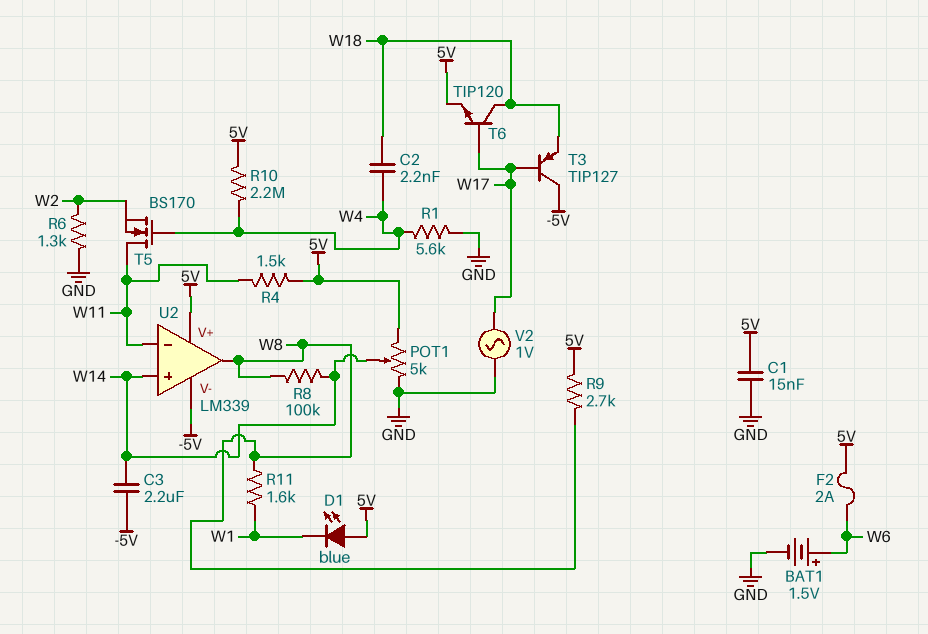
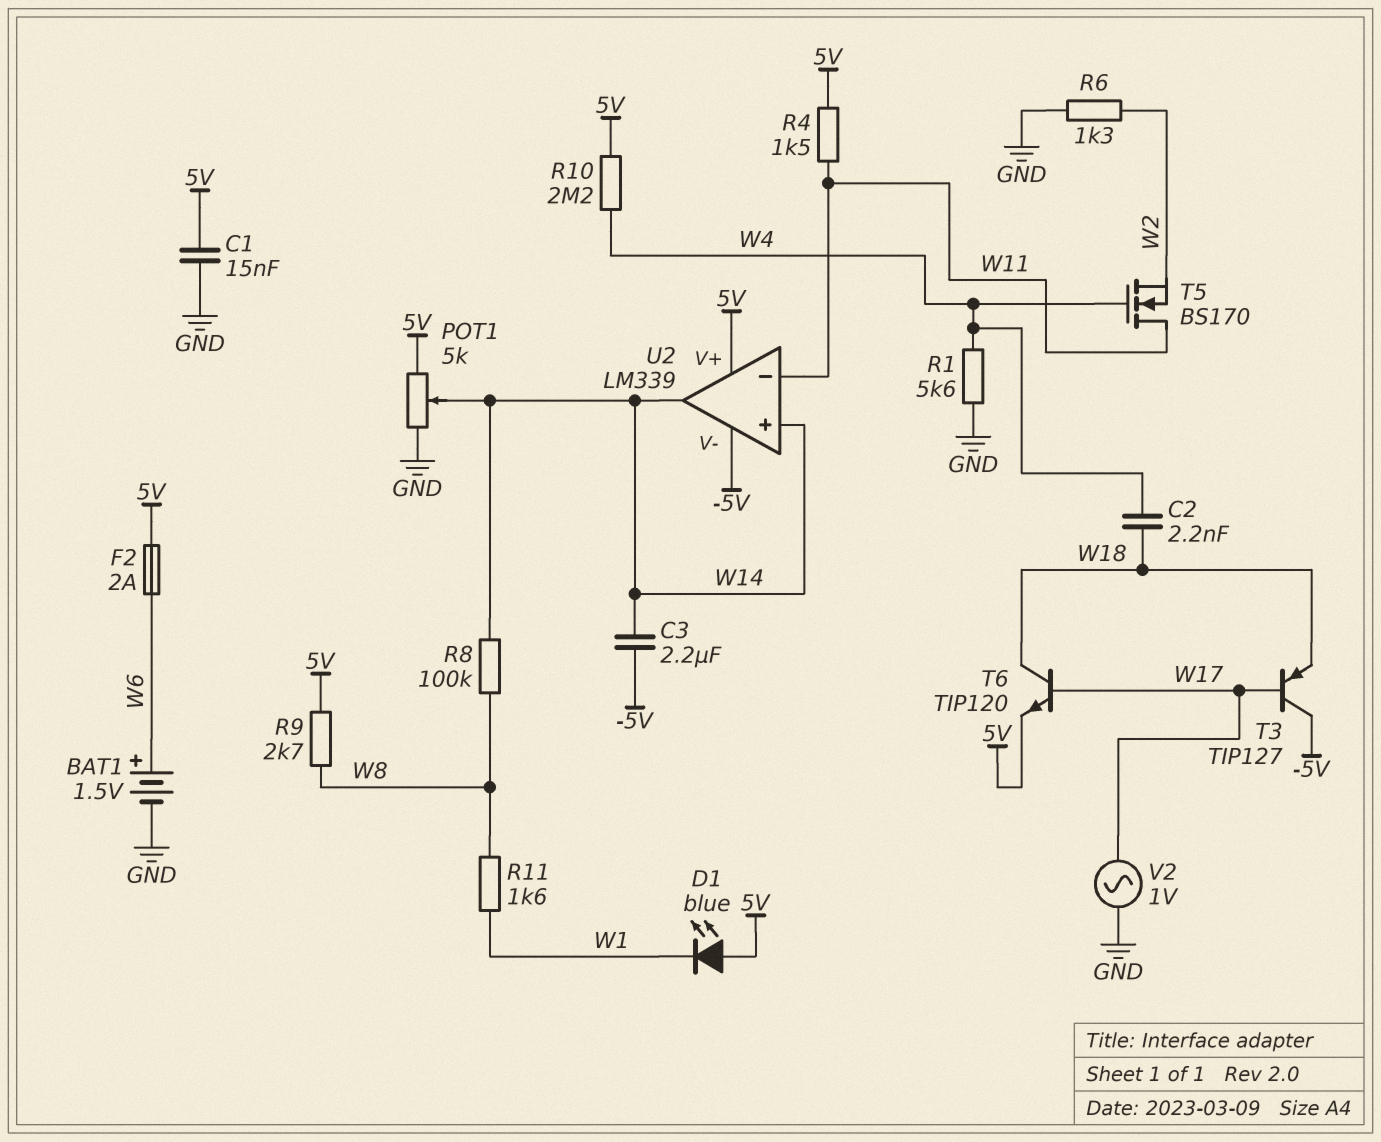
U2 pin out: W8 -> W14

